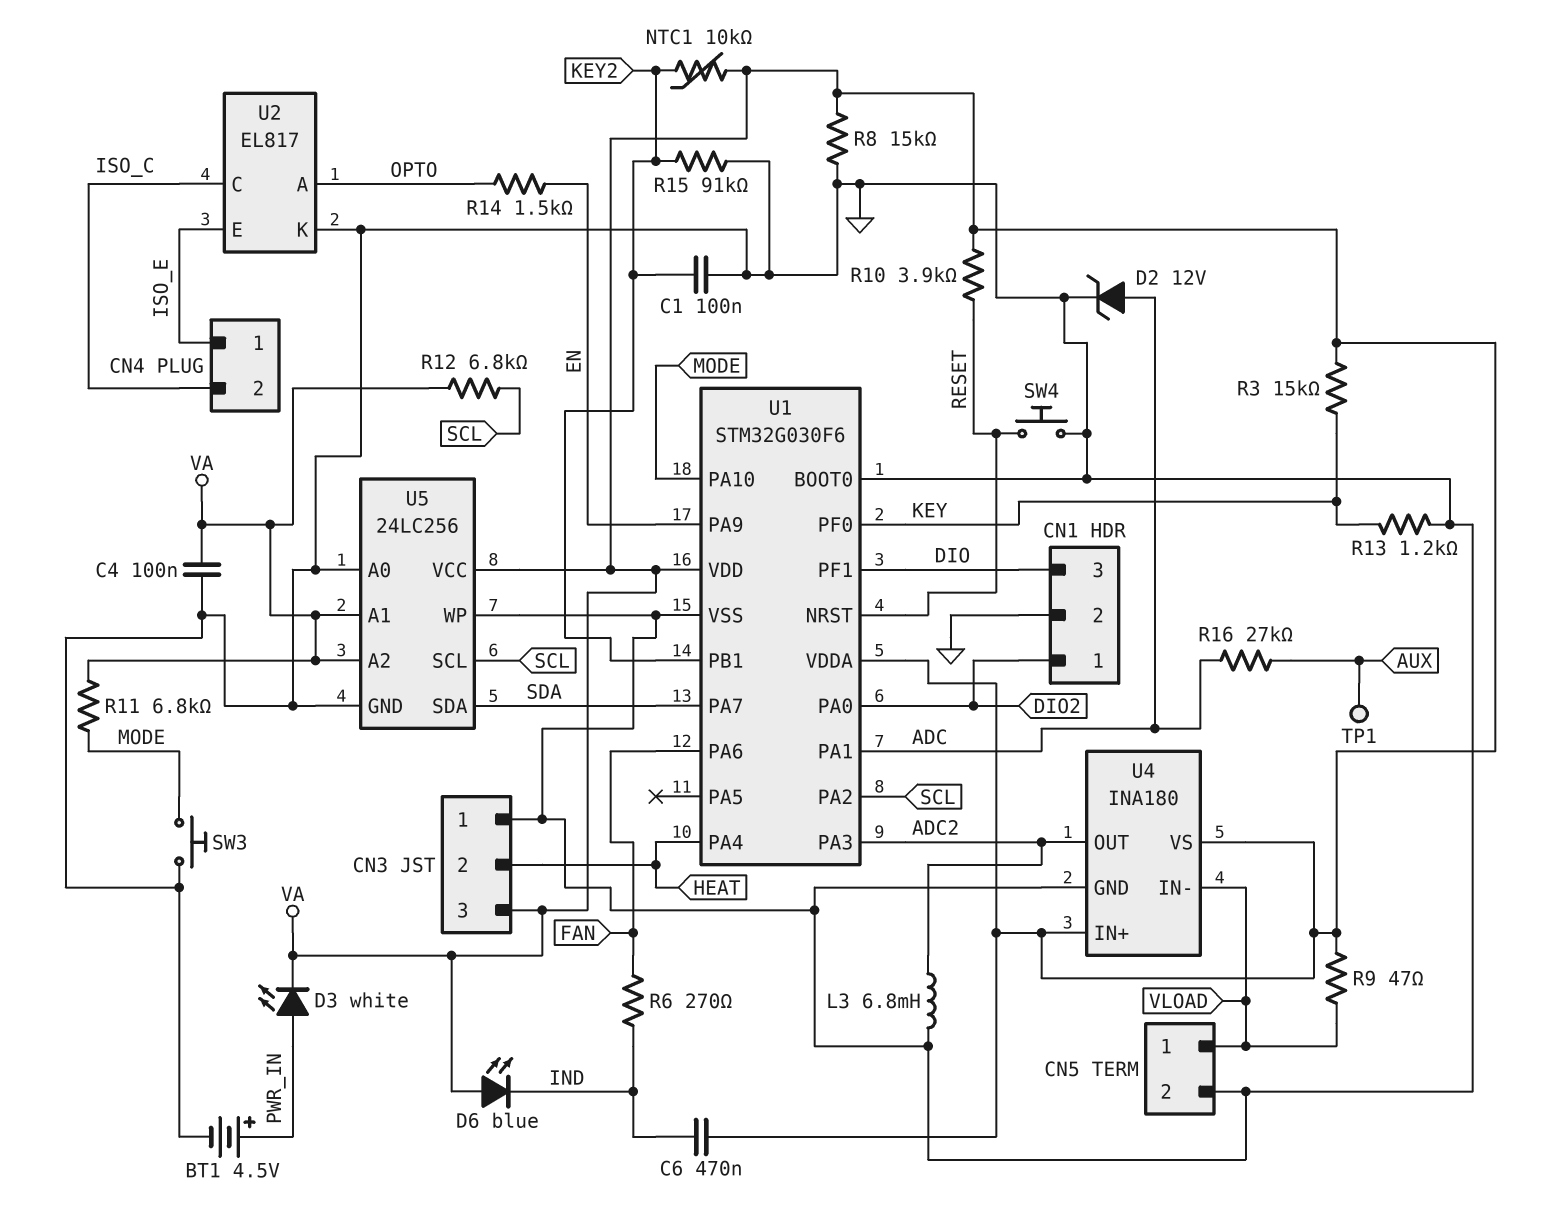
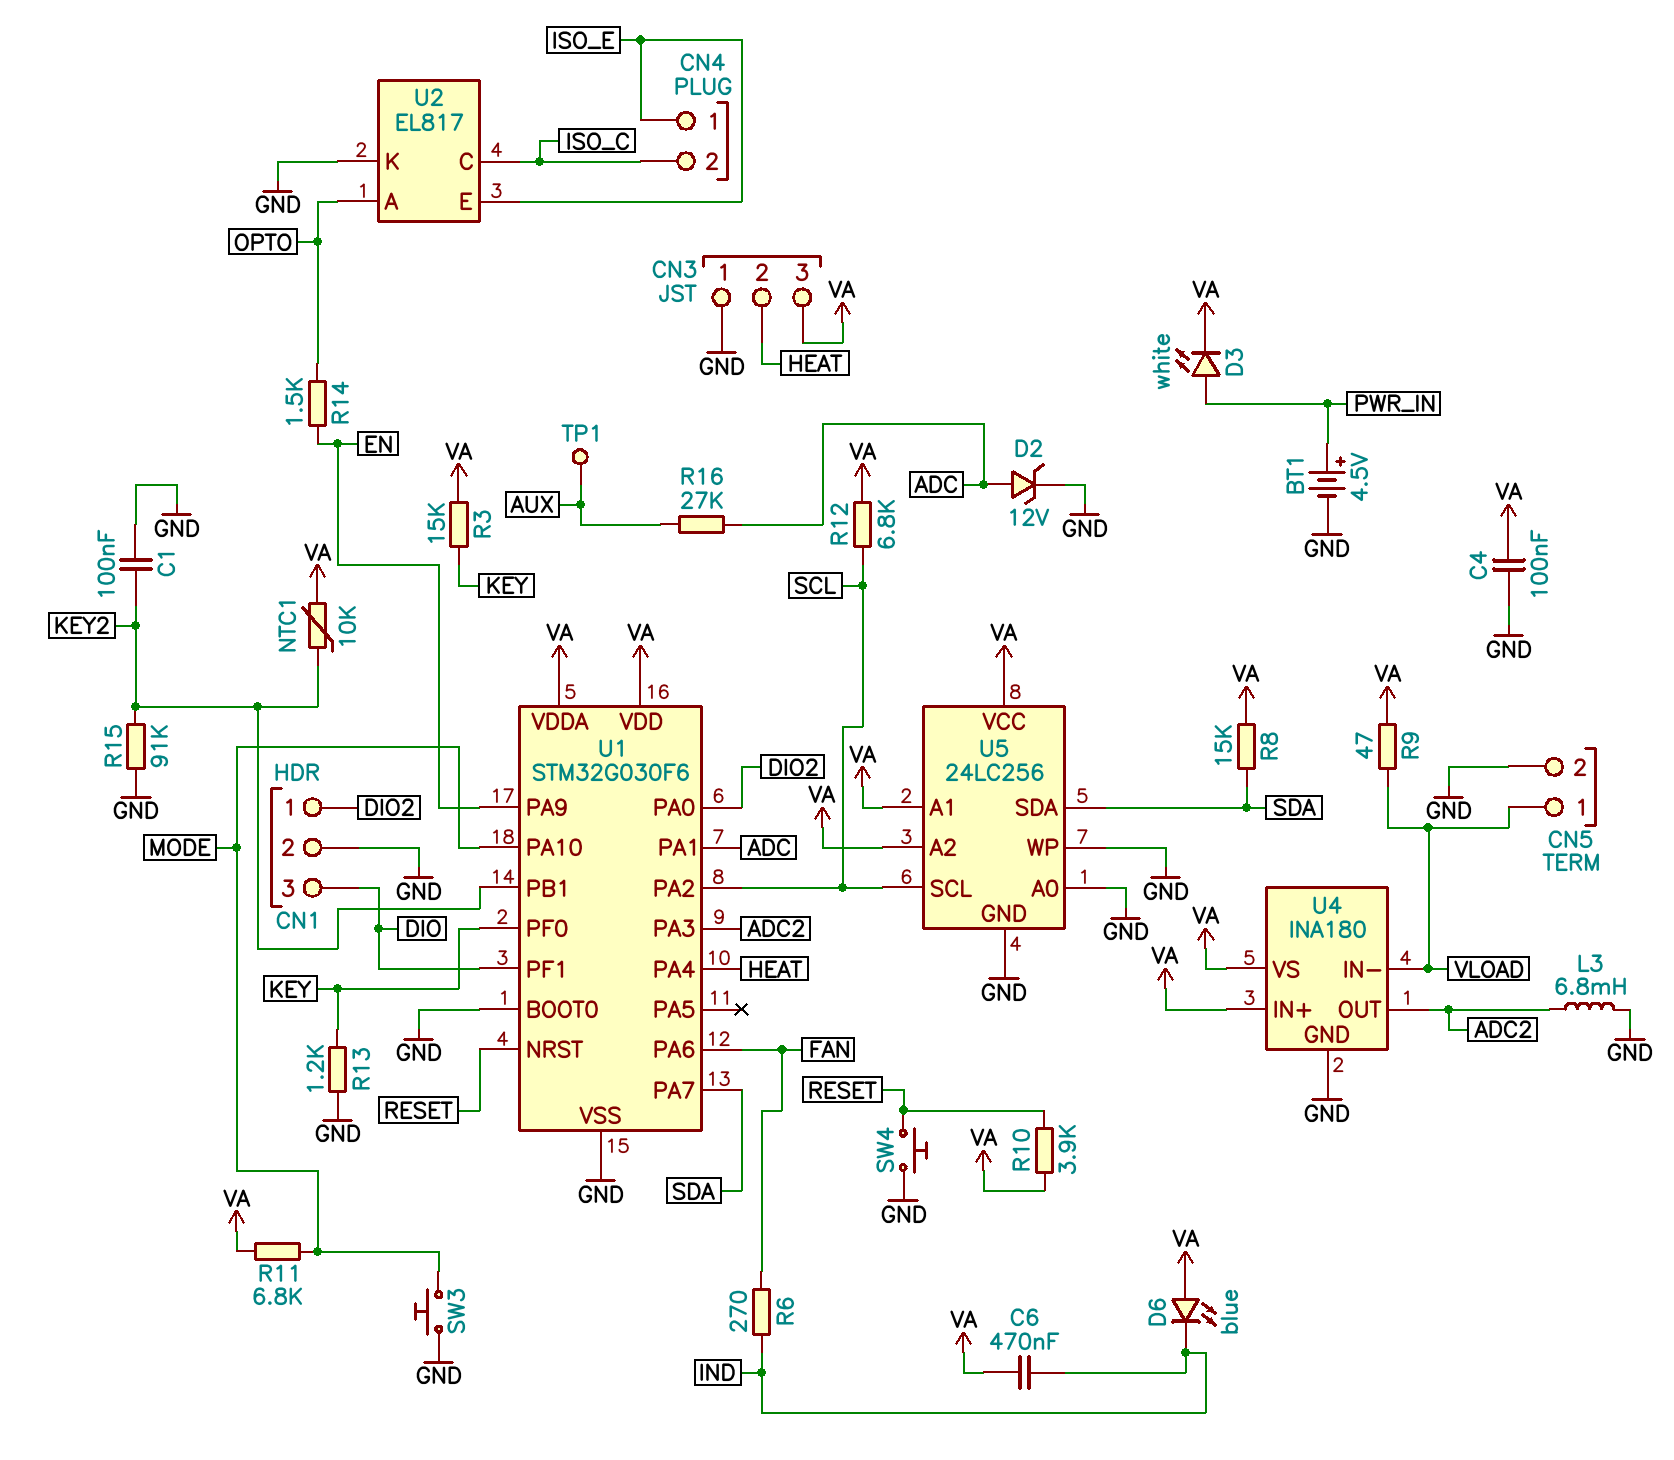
R8: 15k (GND, VA) -> 15k (SDA, VA)

